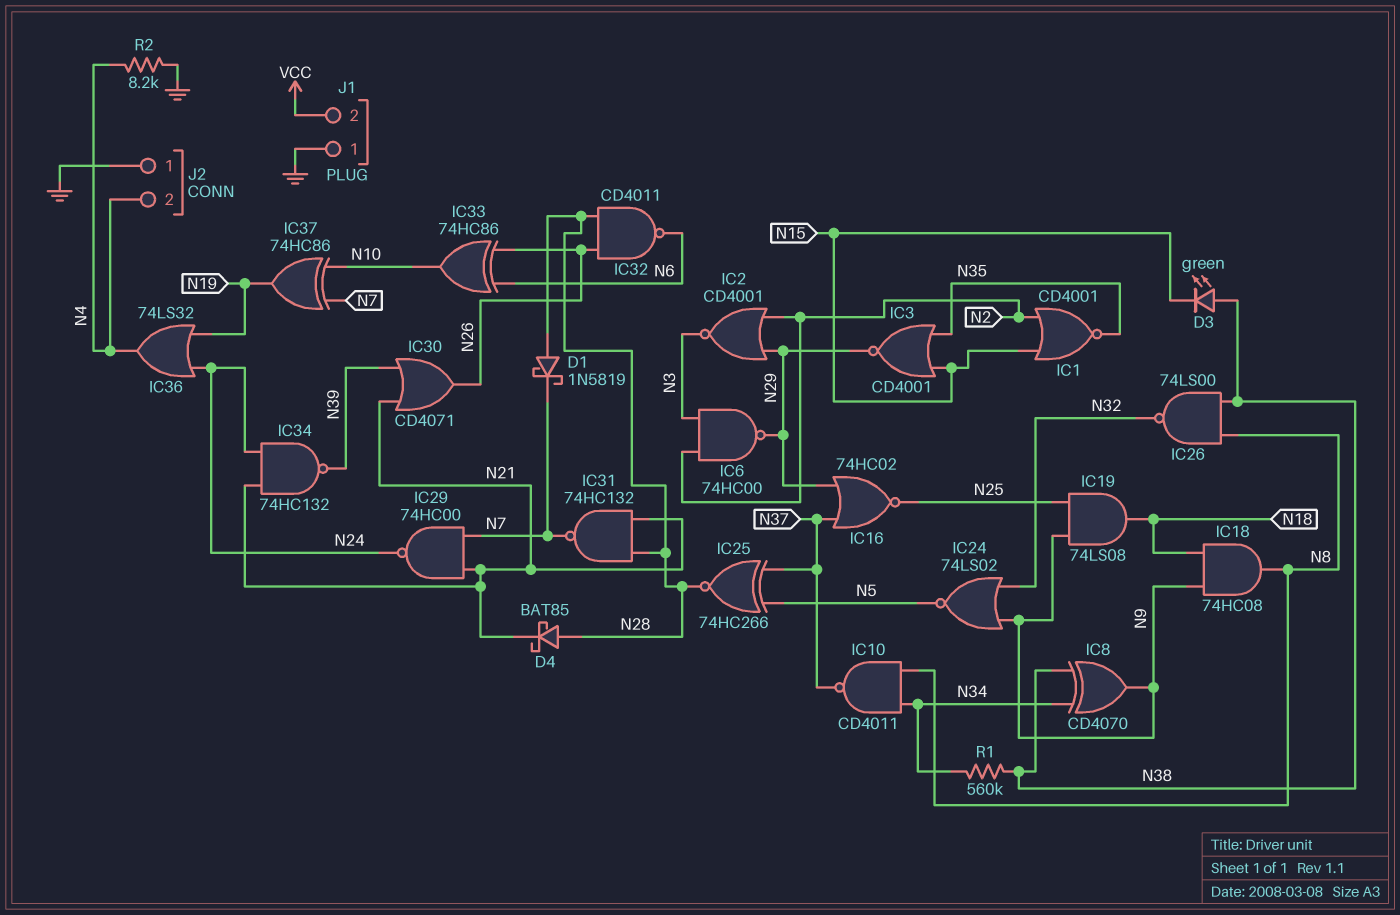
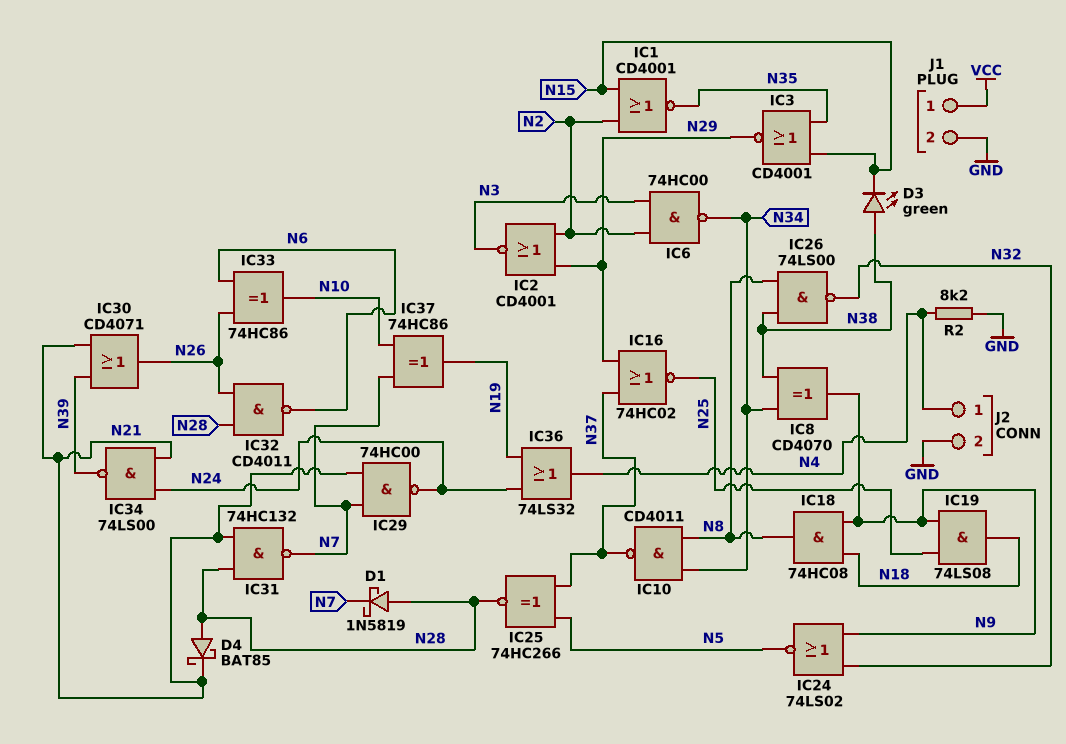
IC6: NAND 74HC00 (in N2, in N3, out N29) -> NAND 74HC00 (in N2, in N3, out N34)
IC34: NAND 74HC132 (in N21, in N24, out N39) -> NAND 74LS00 (in N21, in N24, out N39)
J1 pin 1: GND -> VCC
J1 pin 2: VCC -> GND
J2 pin 1: GND -> N4
J2 pin 2: N4 -> GND
R1: 560k (N34, N38) -> none

